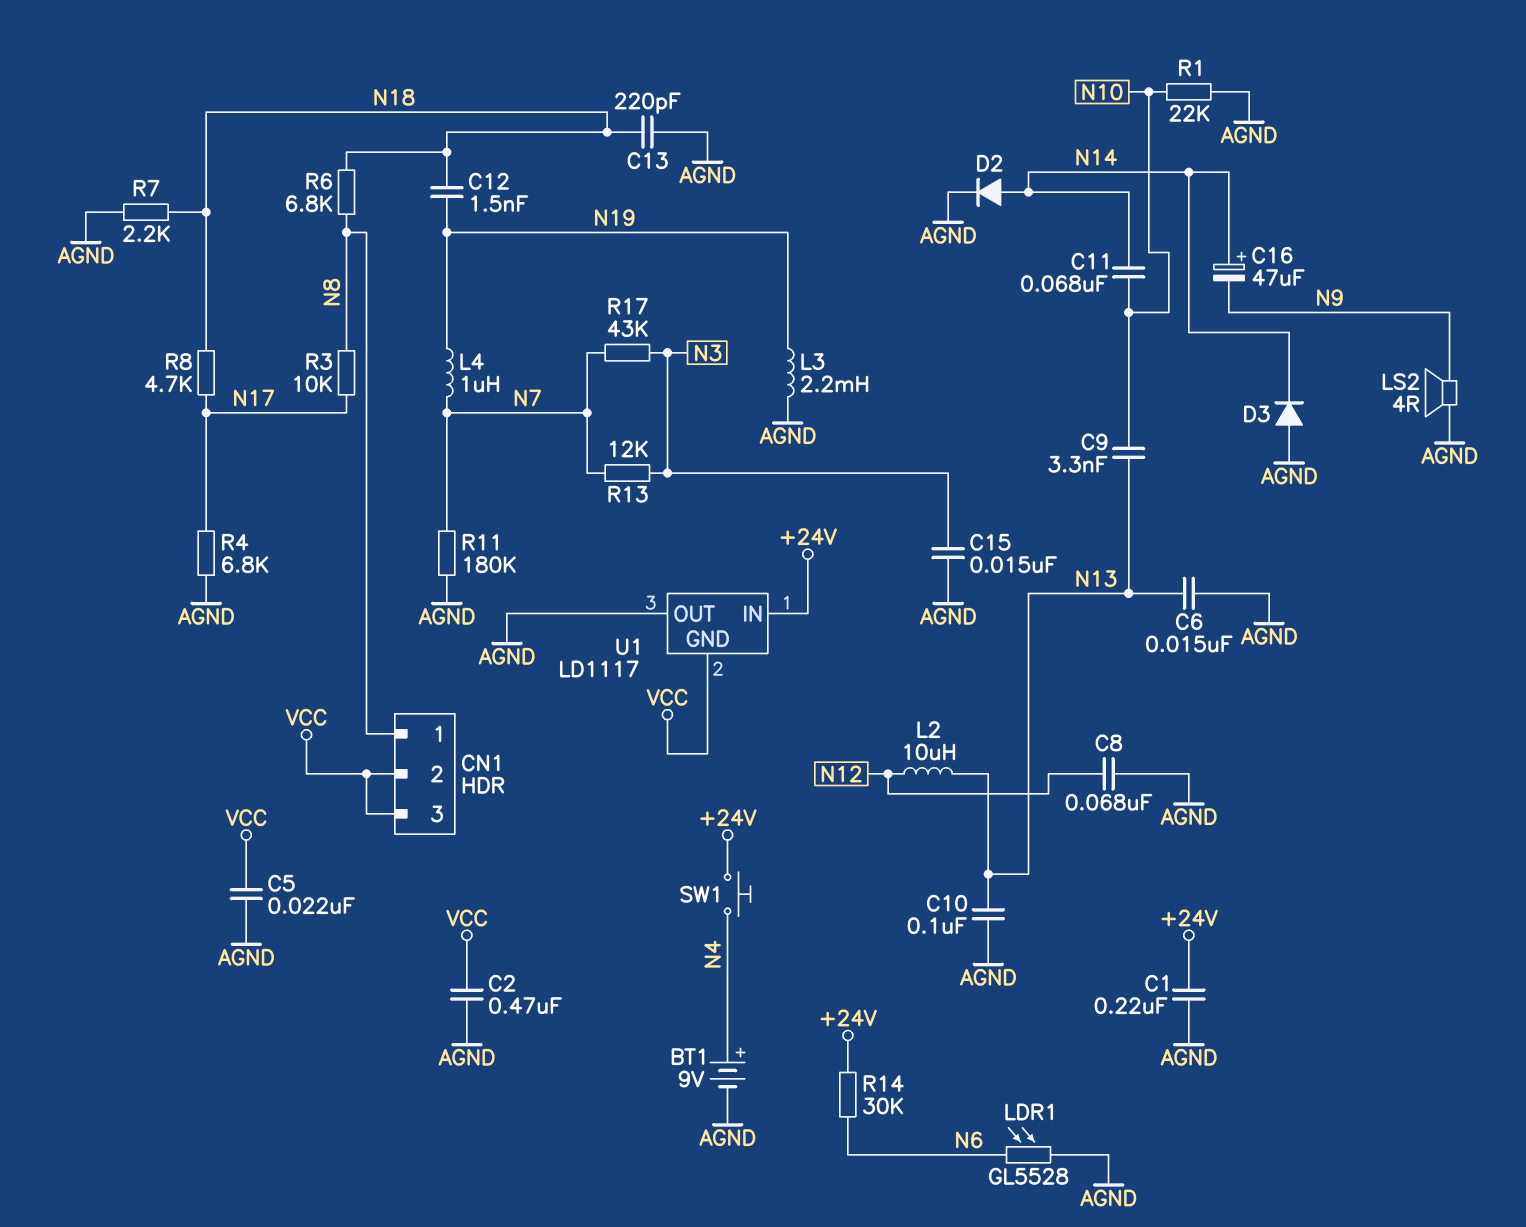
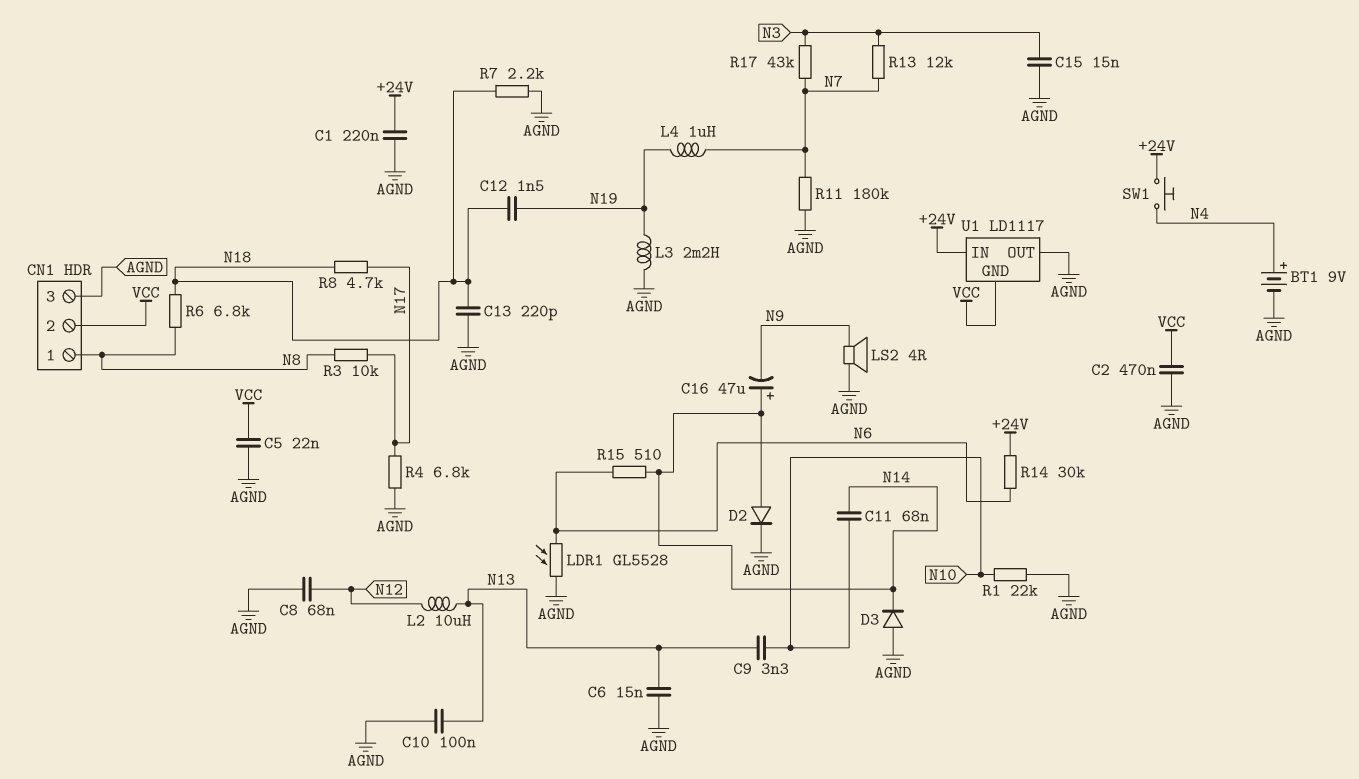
CN1 pin 3: VCC -> AGND
R15: none -> 510 (N6, N14)

